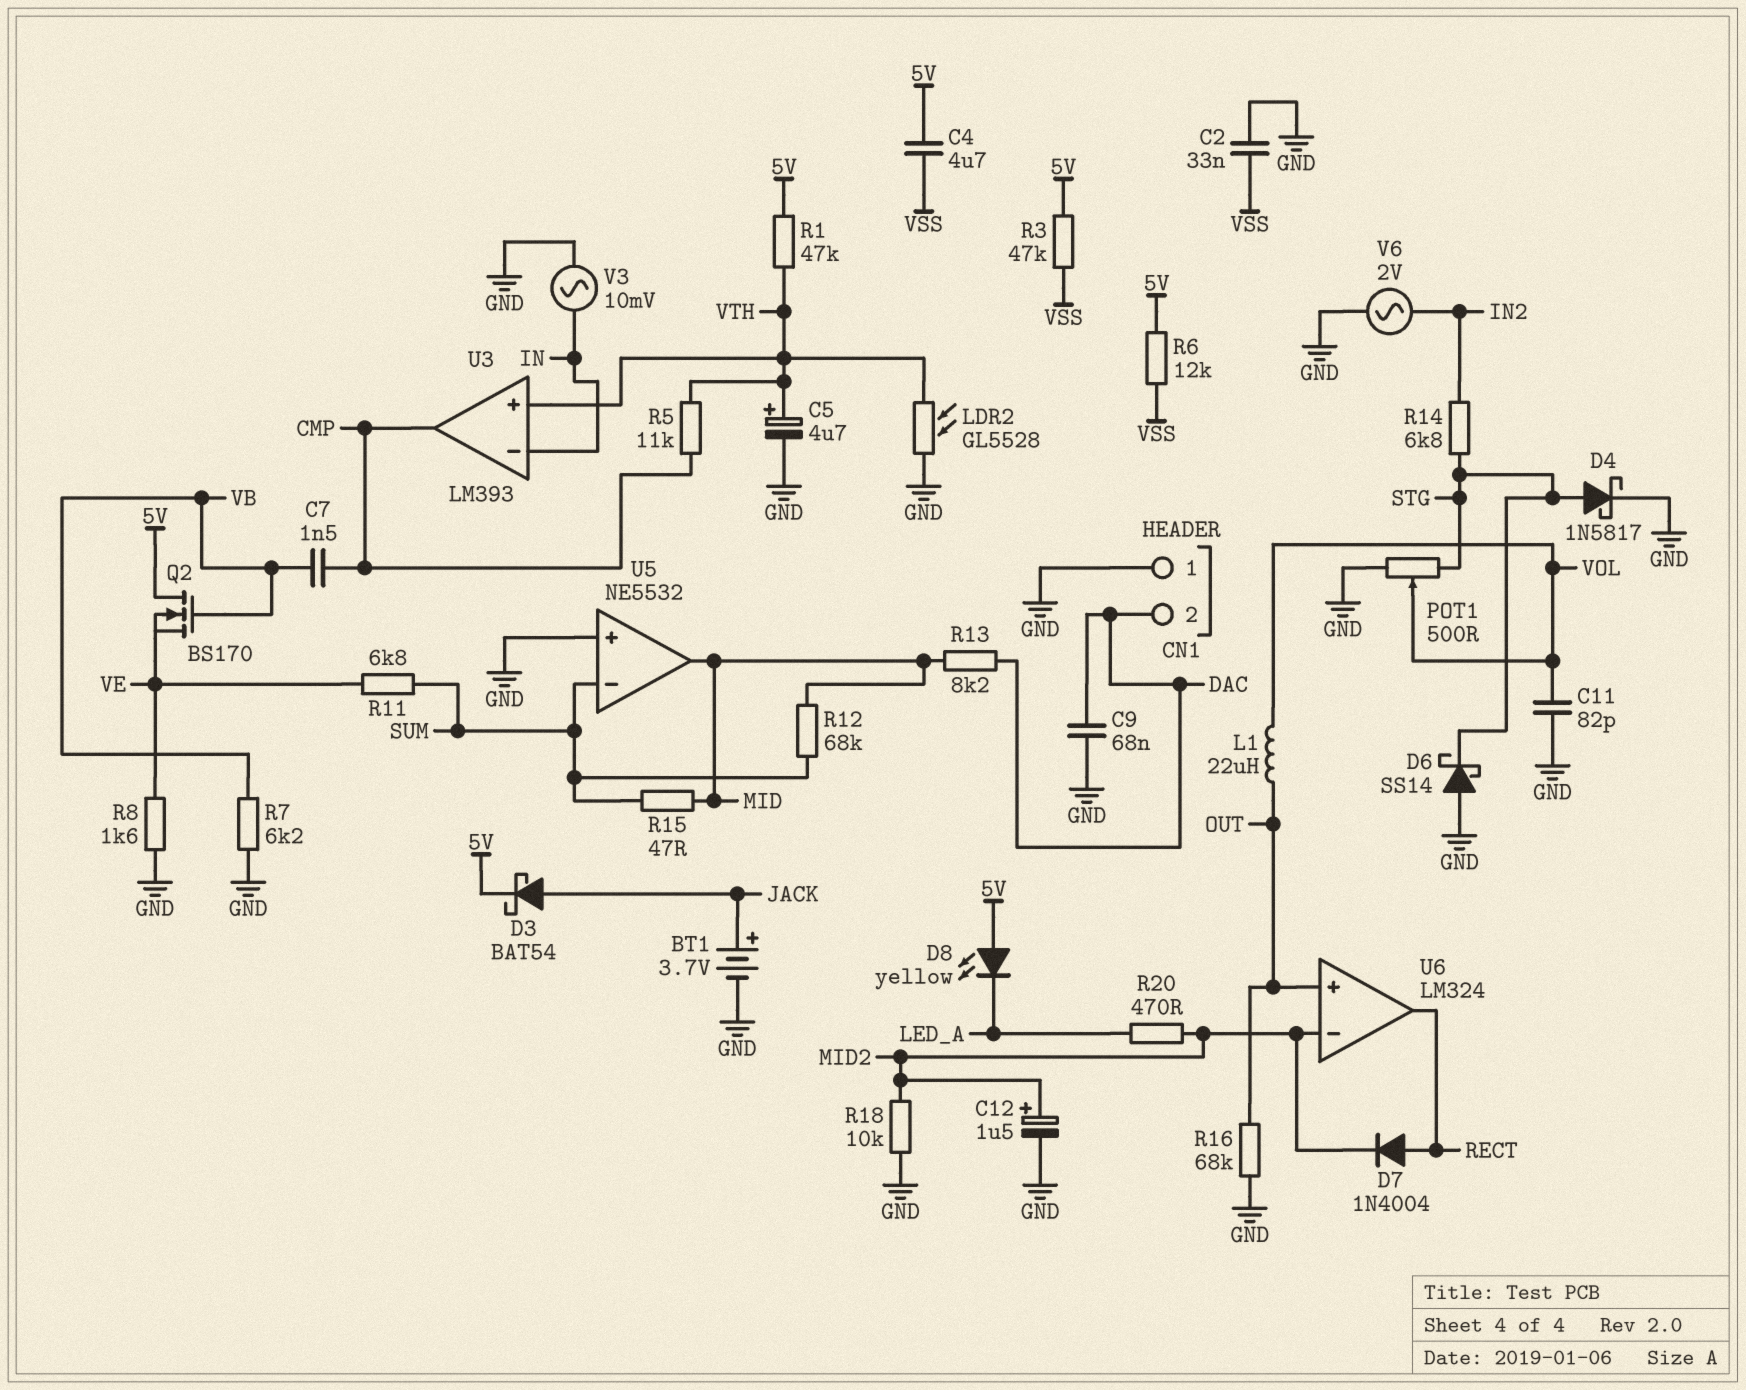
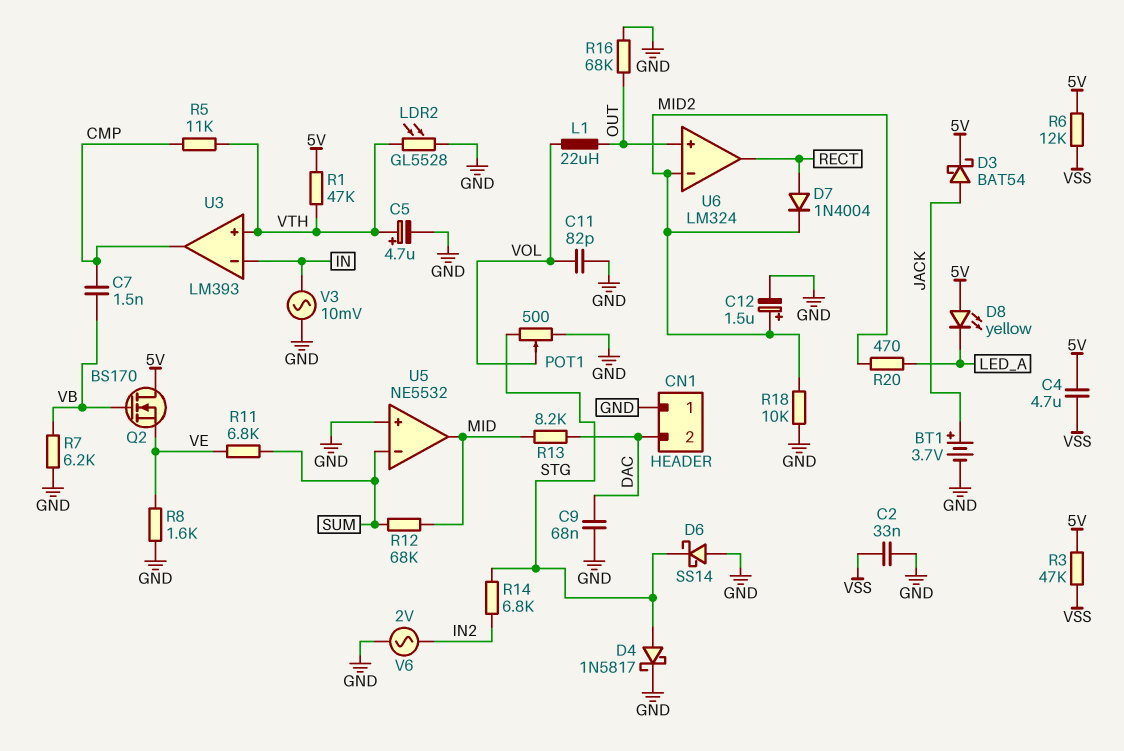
R15: 47 (MID, SUM) -> none

